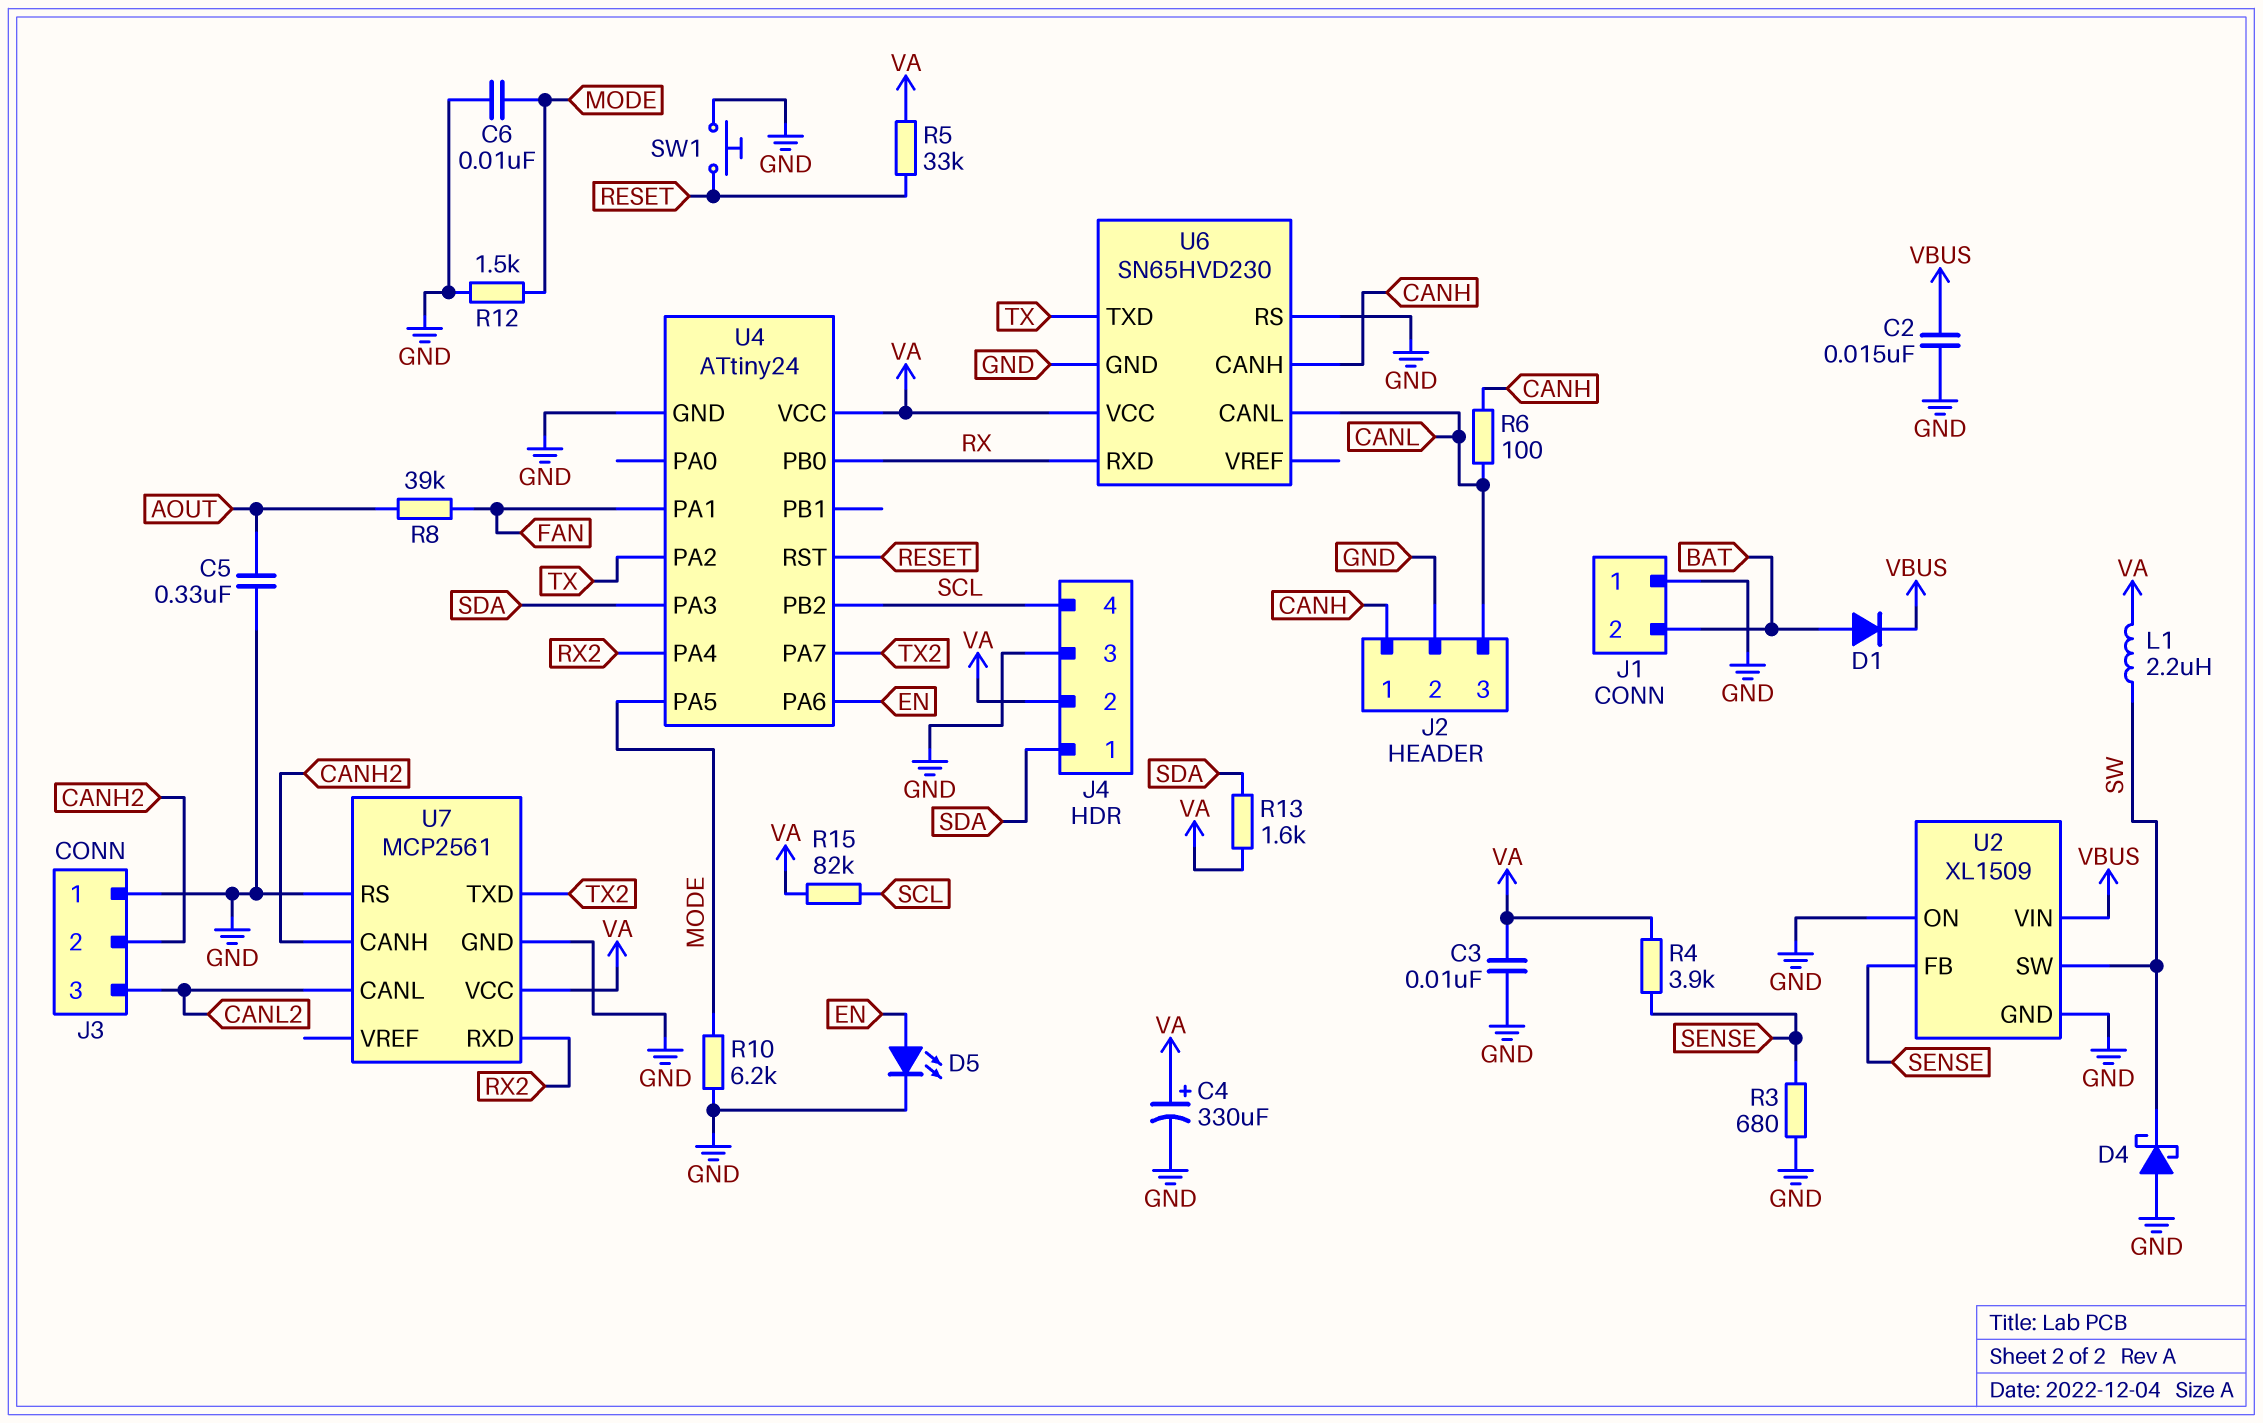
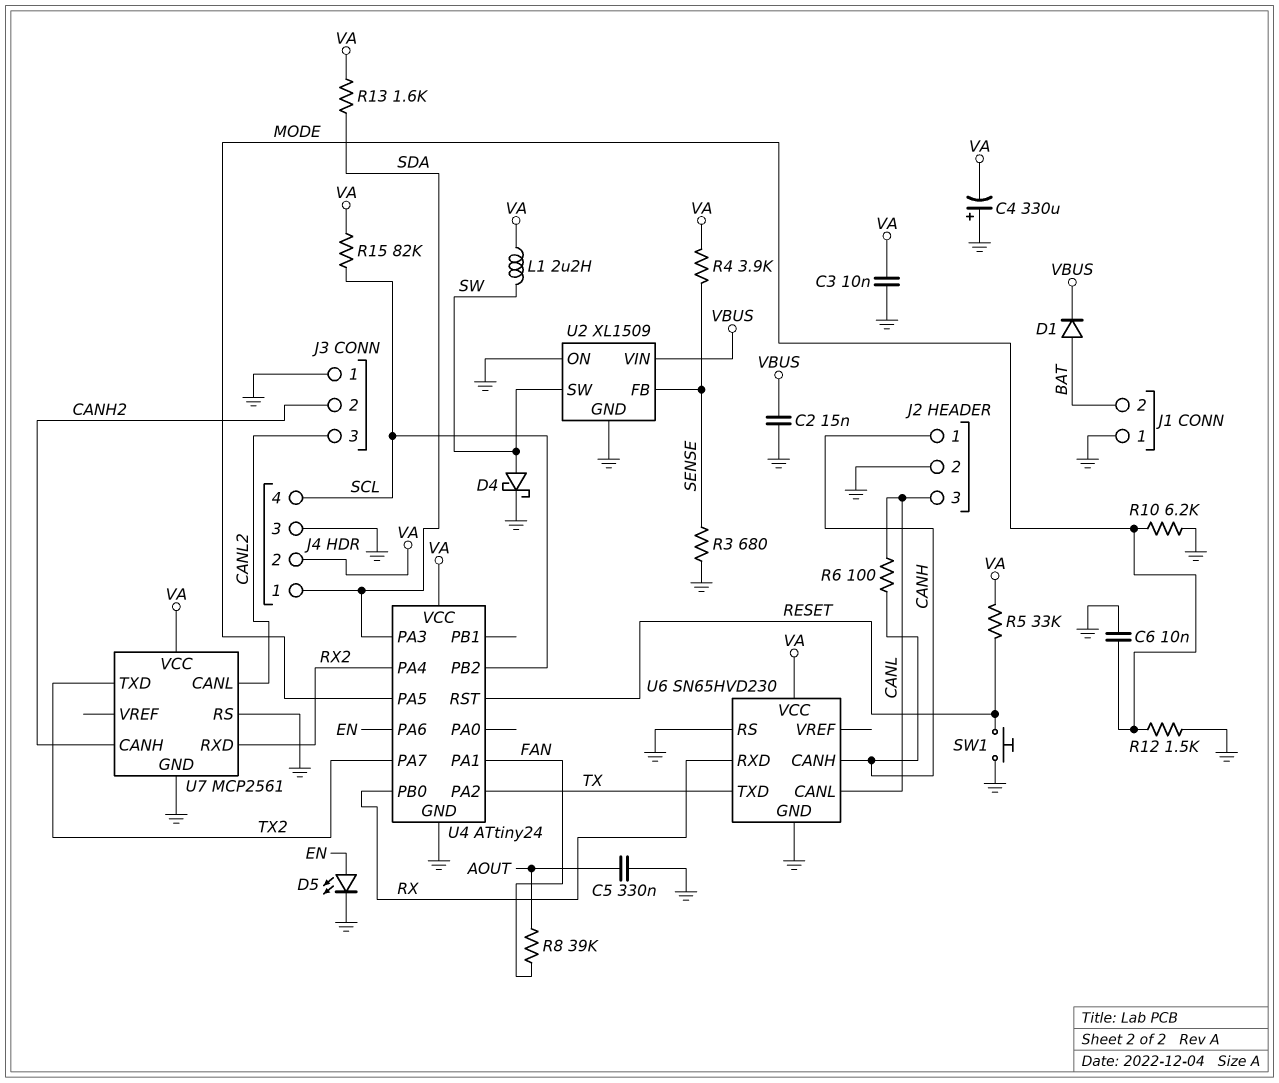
C4: 330uF (plus VA, minus GND) -> 330uF (plus GND, minus VA)
D4: schottky (A GND, K SW) -> schottky (A SW, K GND)

